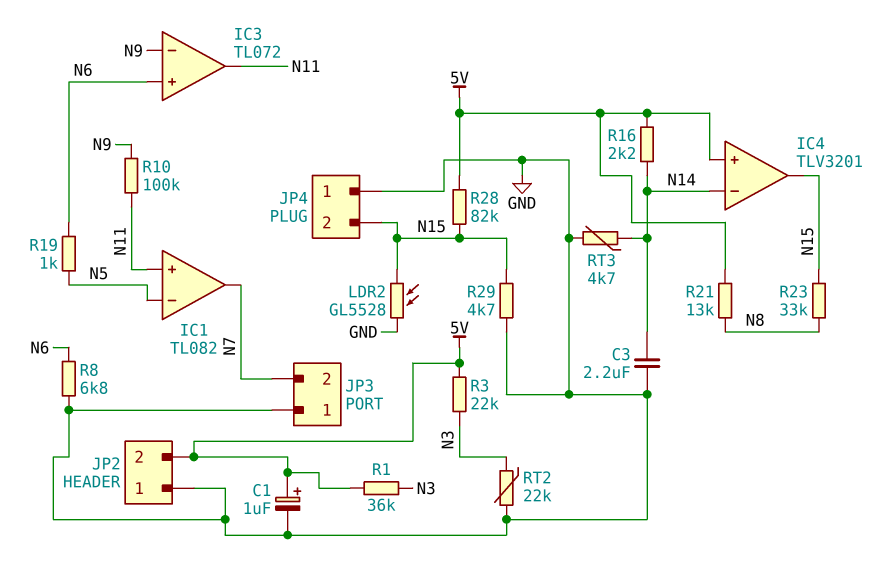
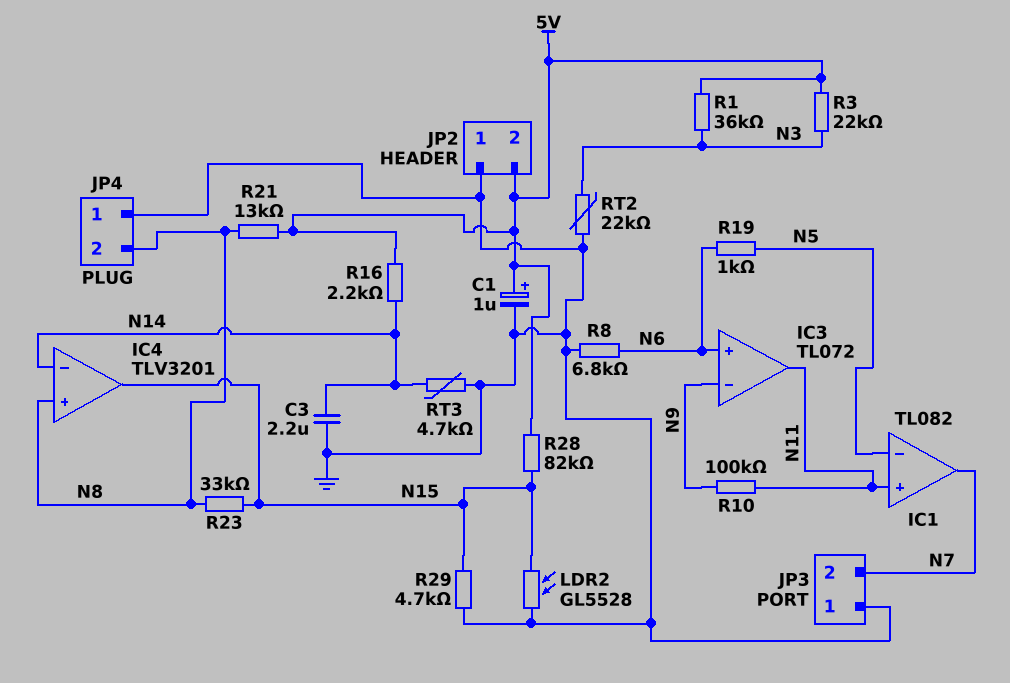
IC4 pin in+: 5V -> N8
JP4 pin 2: N15 -> N8

